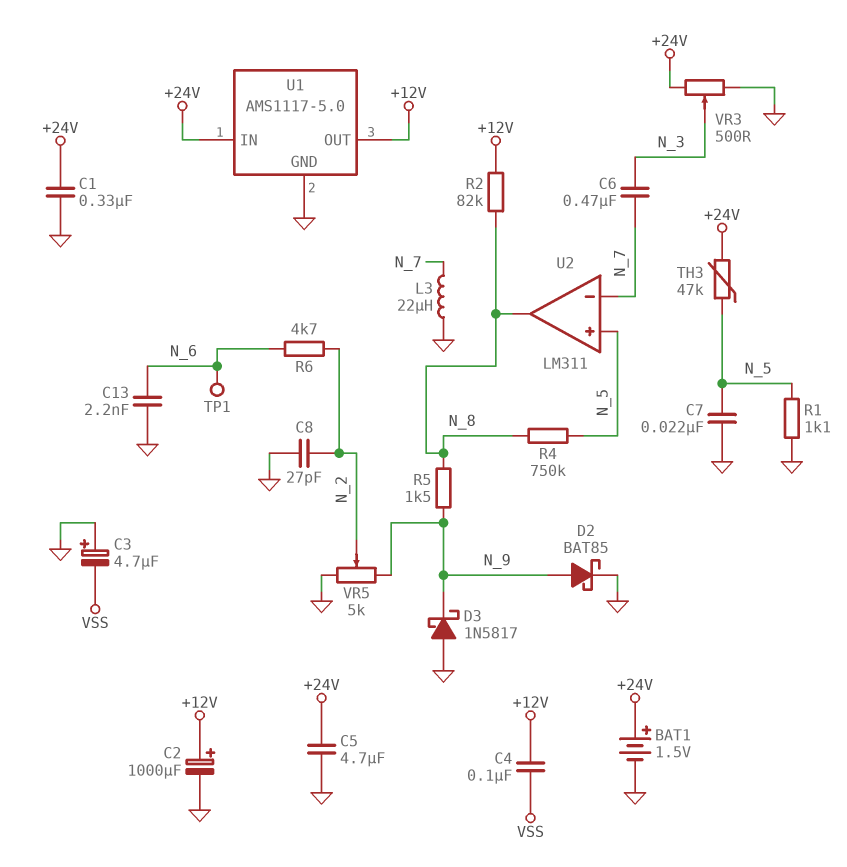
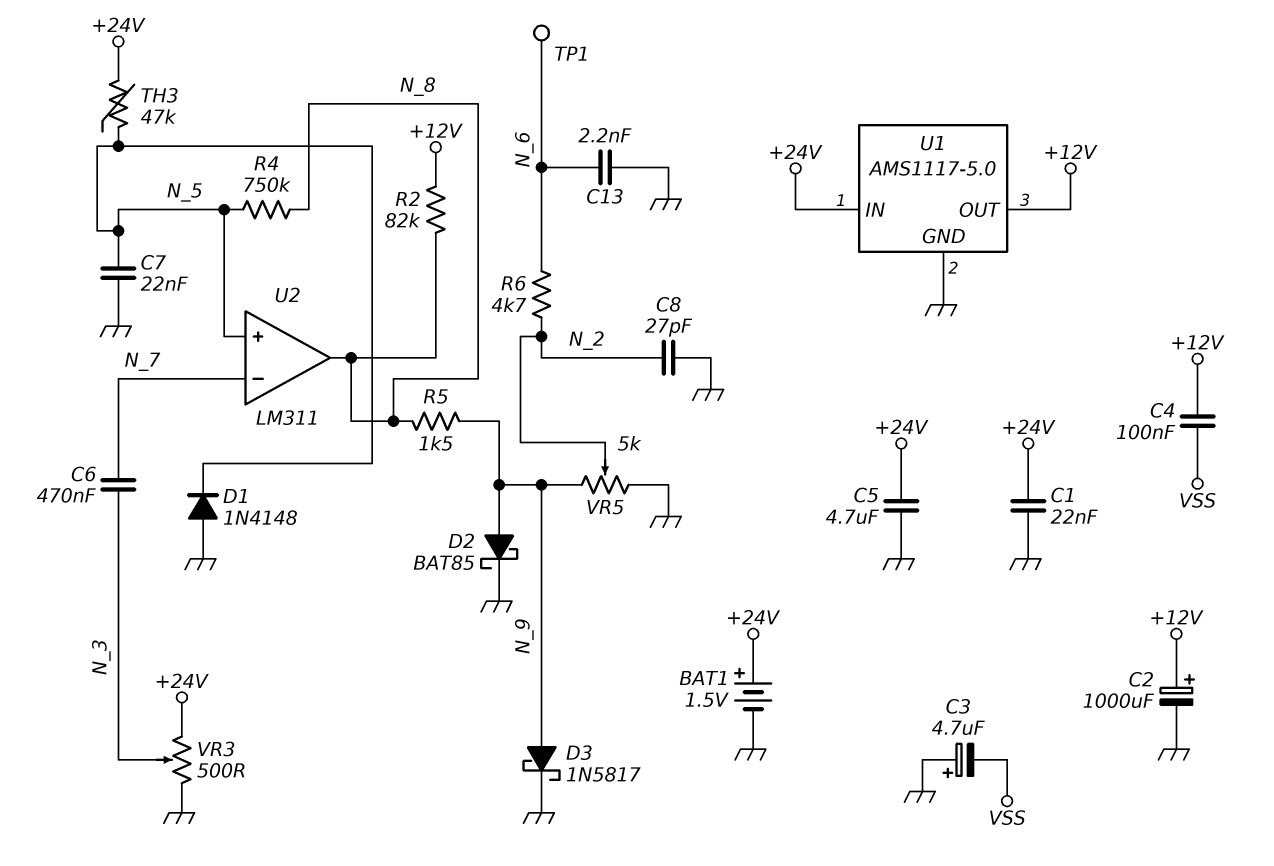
C1: 330nF (+24V, GND) -> 22nF (+24V, GND)
D1: none -> diode 1N4148 (A GND, K N_5)
D3: schottky 1N5817 (A GND, K N_9) -> schottky 1N5817 (A N_9, K GND)
L3: 22uH (GND, N_7) -> none
R1: 1.1k (GND, N_5) -> none

